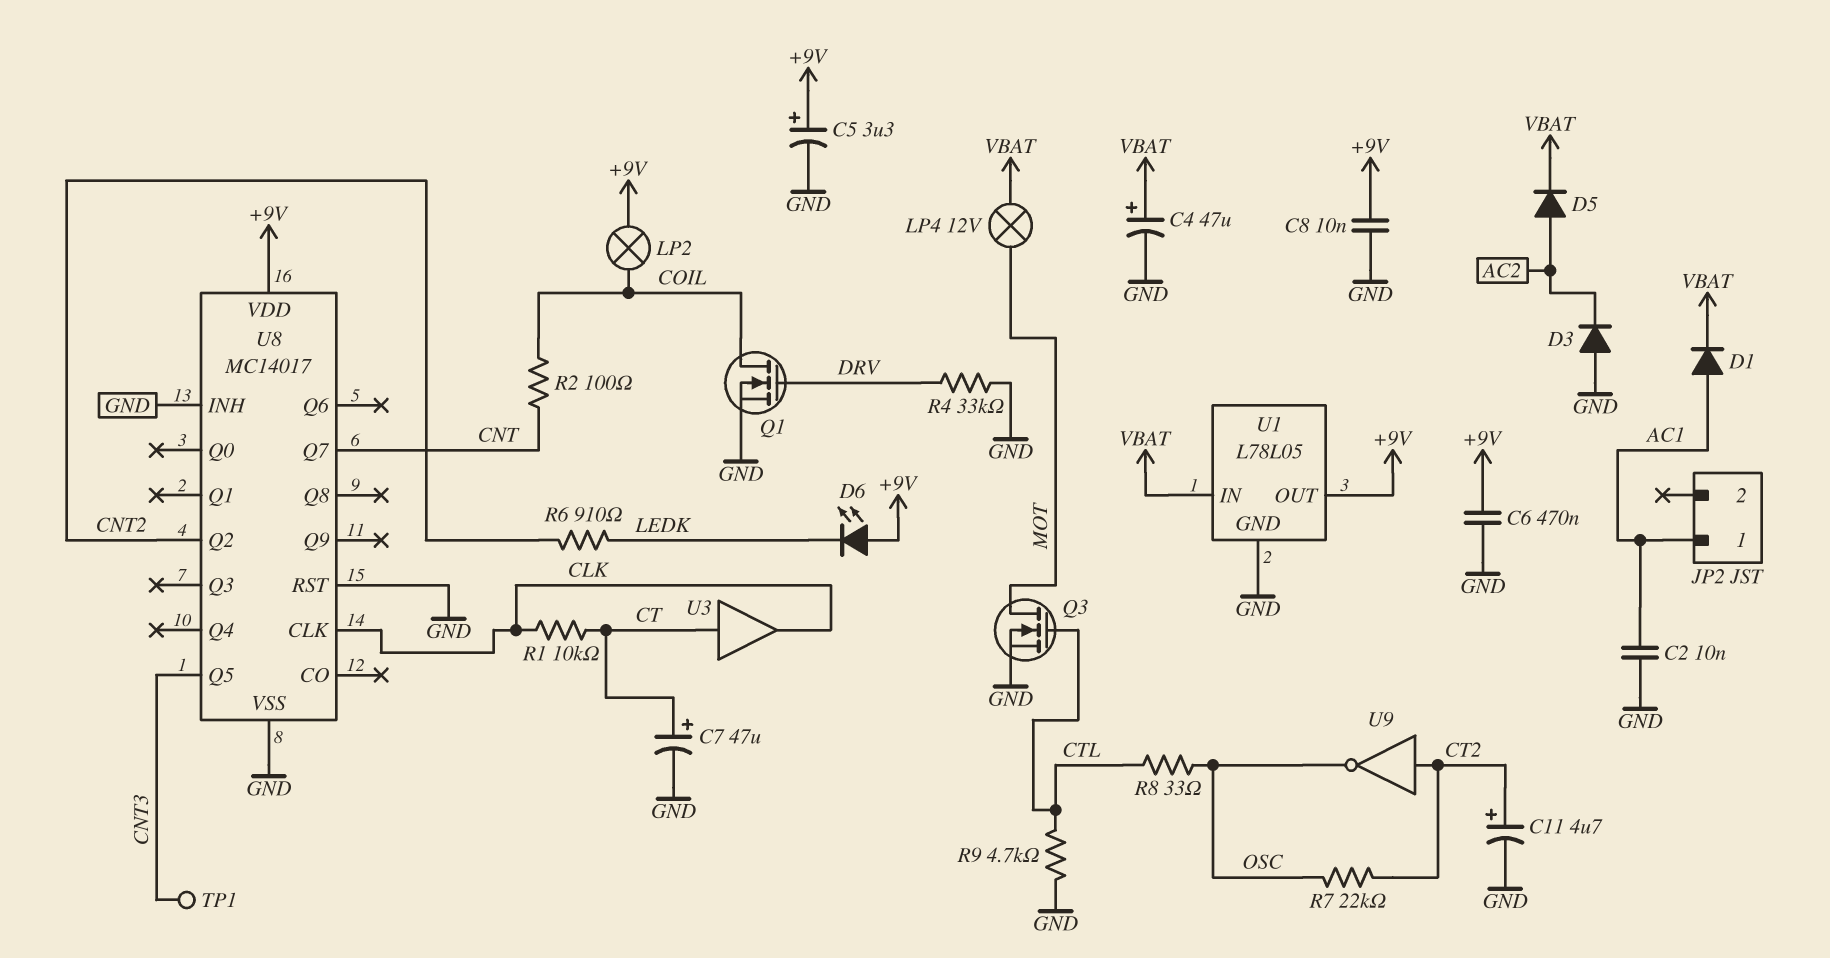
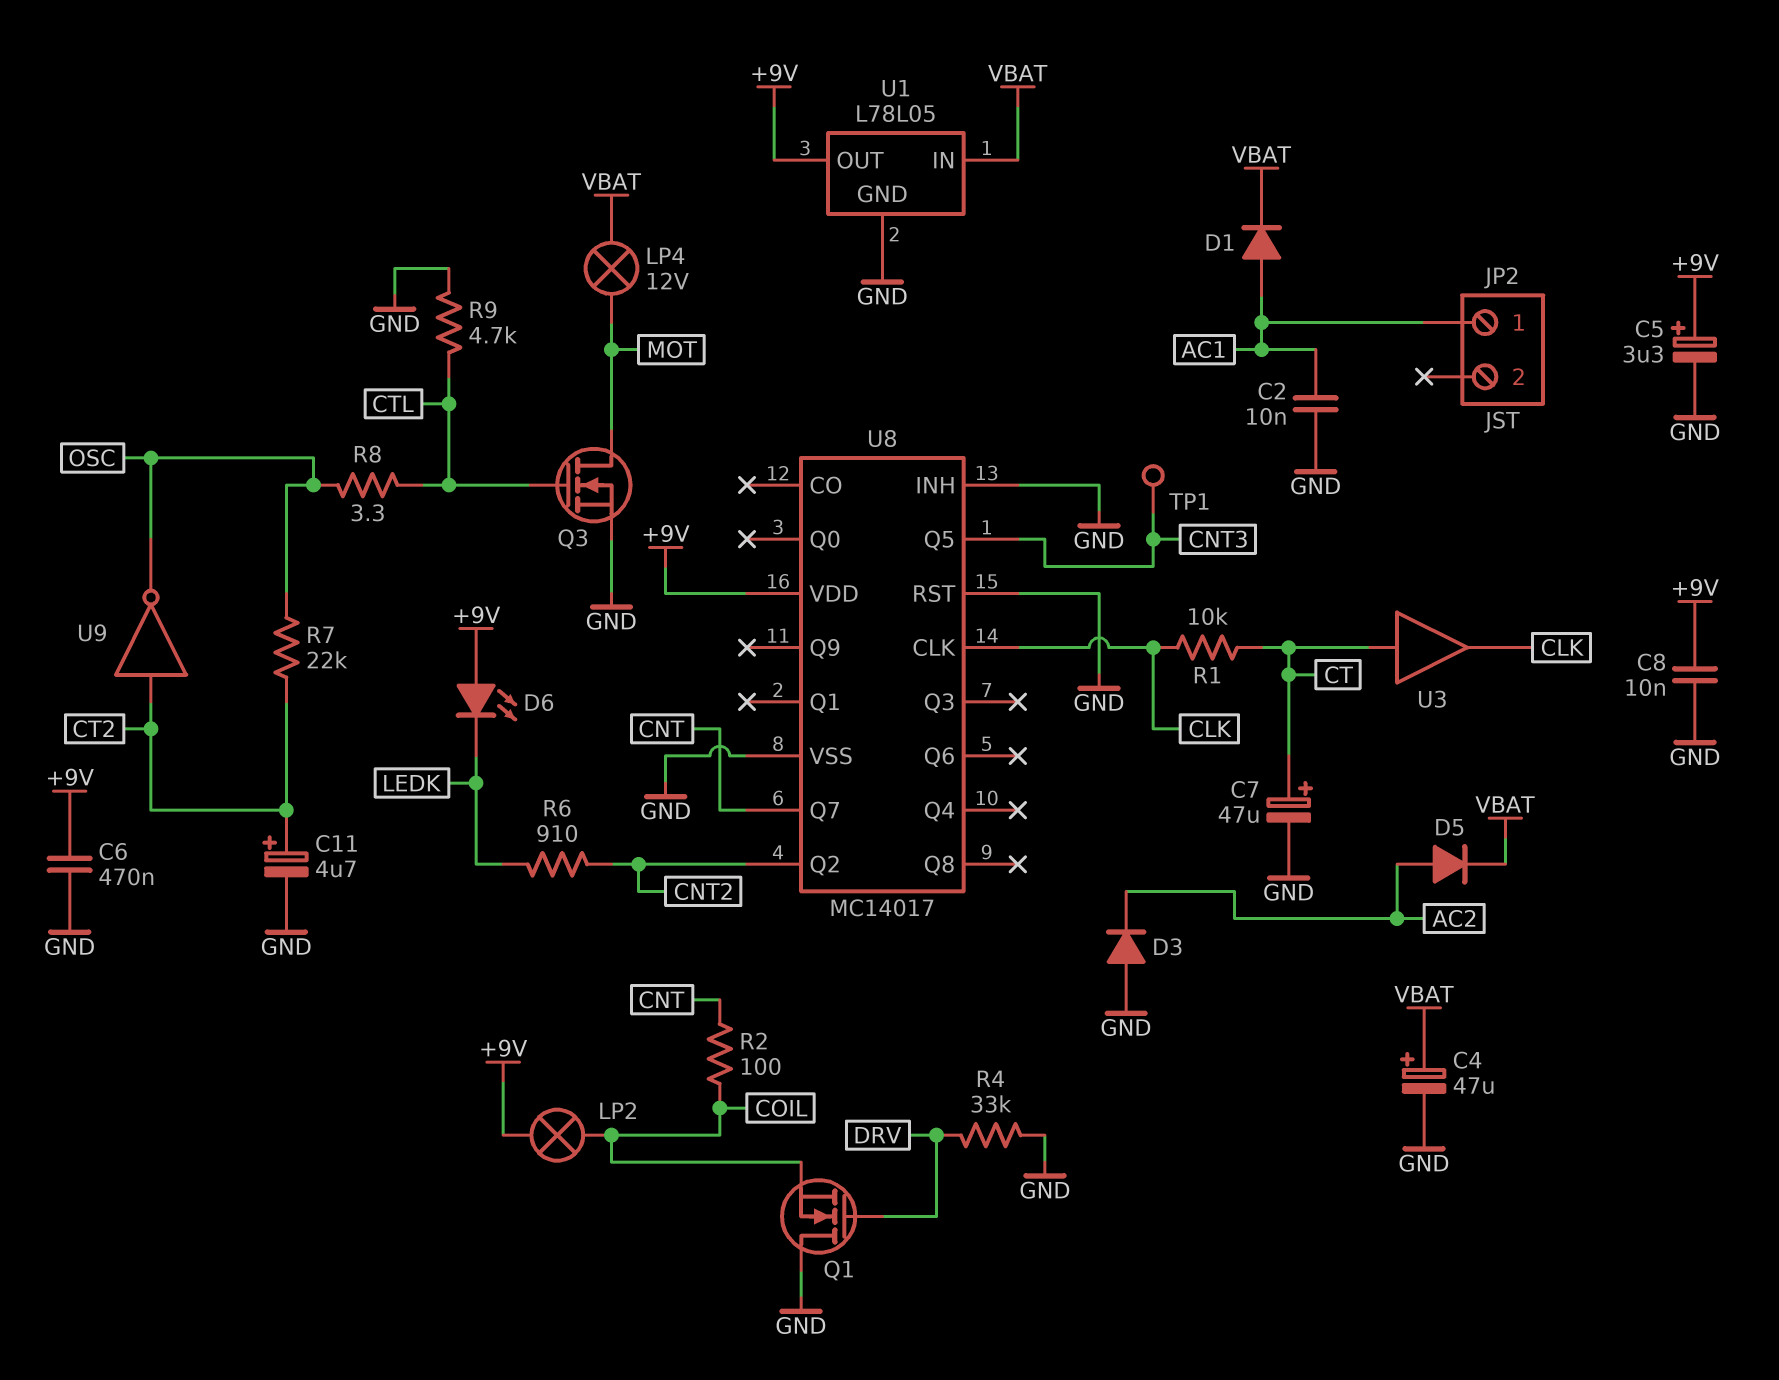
Q1: NMOS (G DRV, D COIL, S GND) -> NMOS (G DRV, D GND, S COIL)
R8: 33 (CTL, OSC) -> 3.3 (CTL, OSC)

